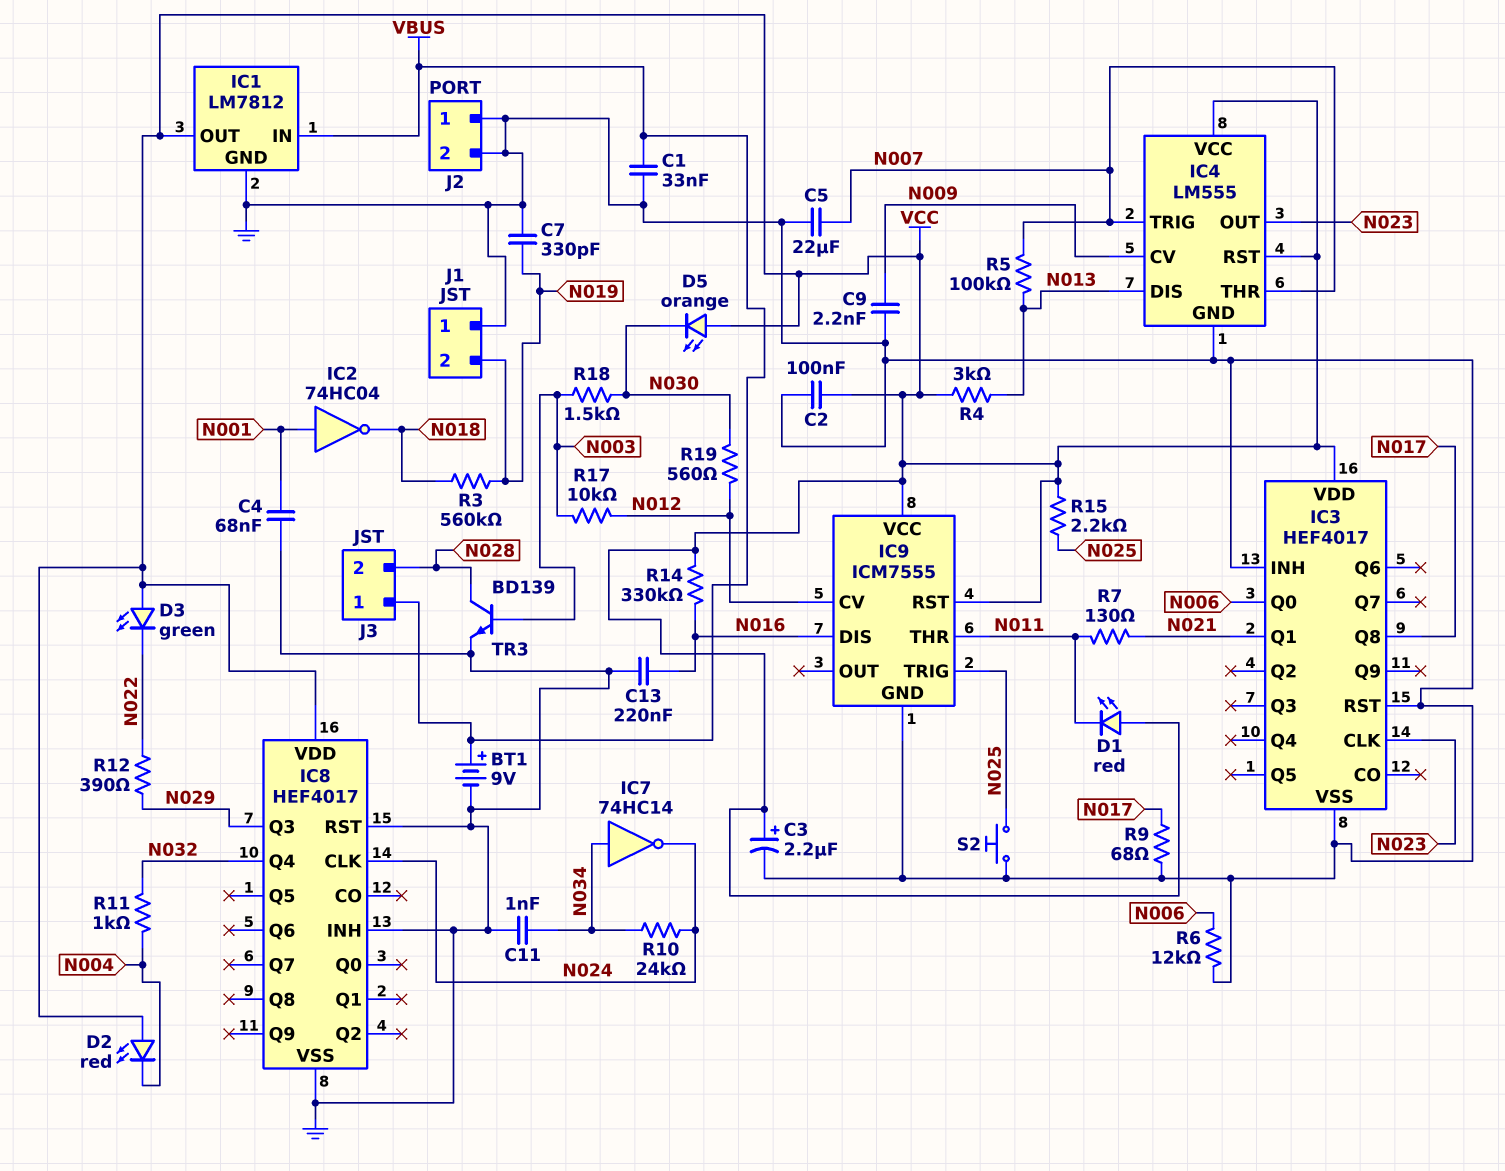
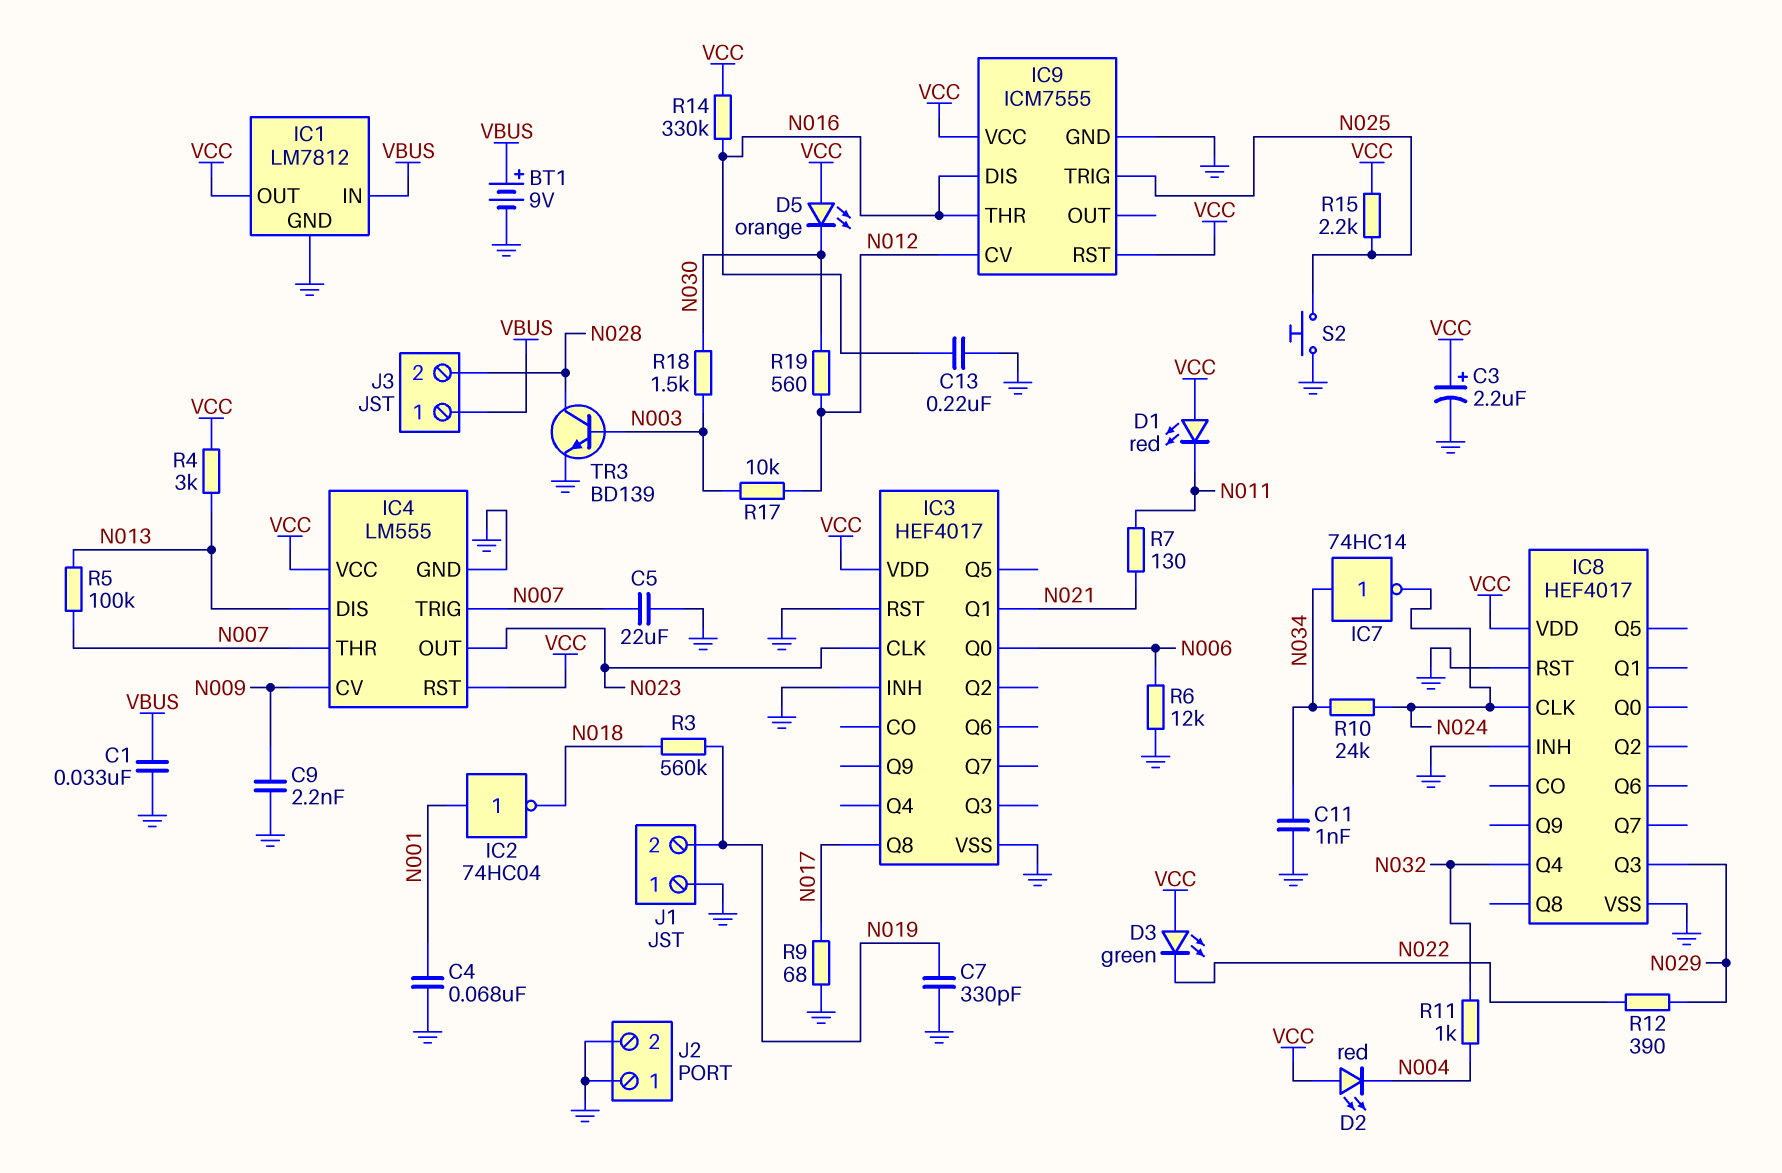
C2: 100nF (GND, VCC) -> none
IC9 pin THR: N011 -> N016

